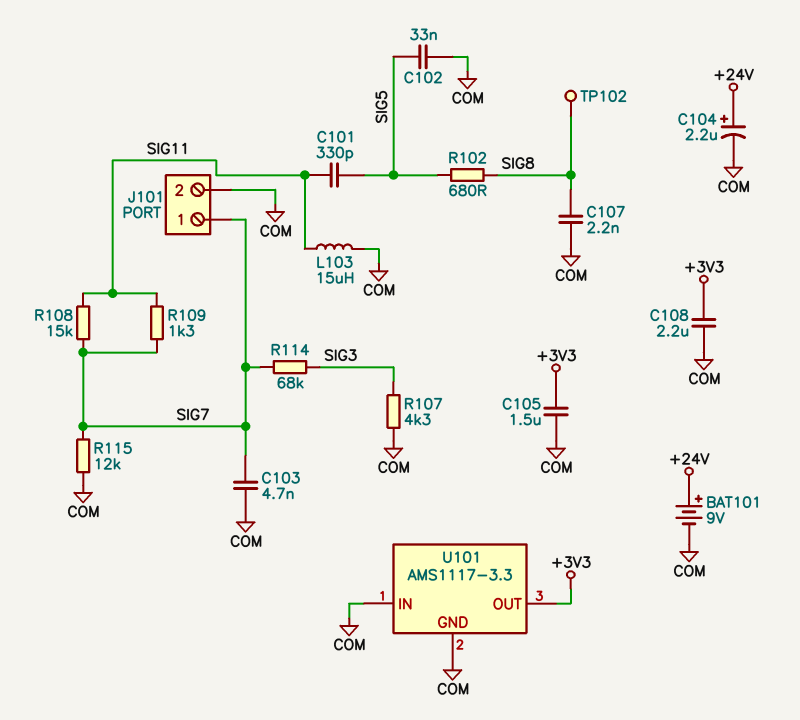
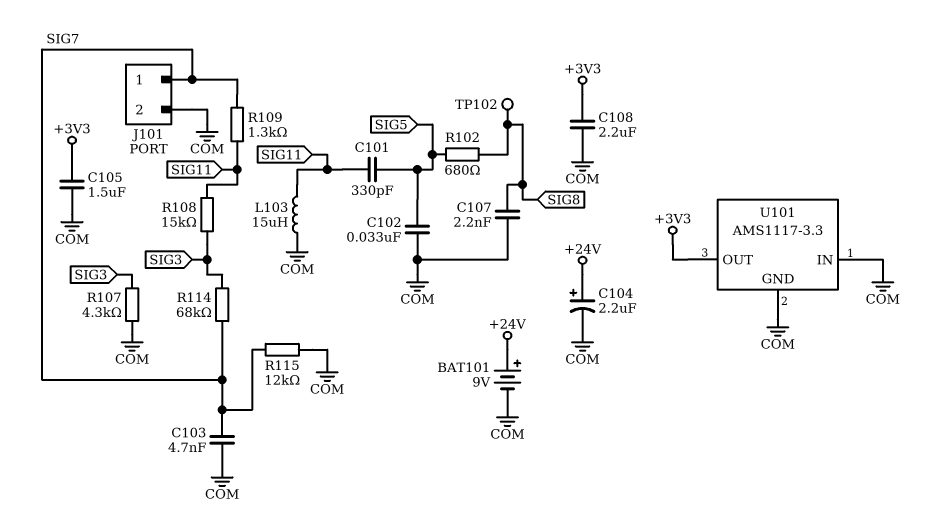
R108: 15k (SIG7, SIG11) -> 15k (SIG3, SIG11)

